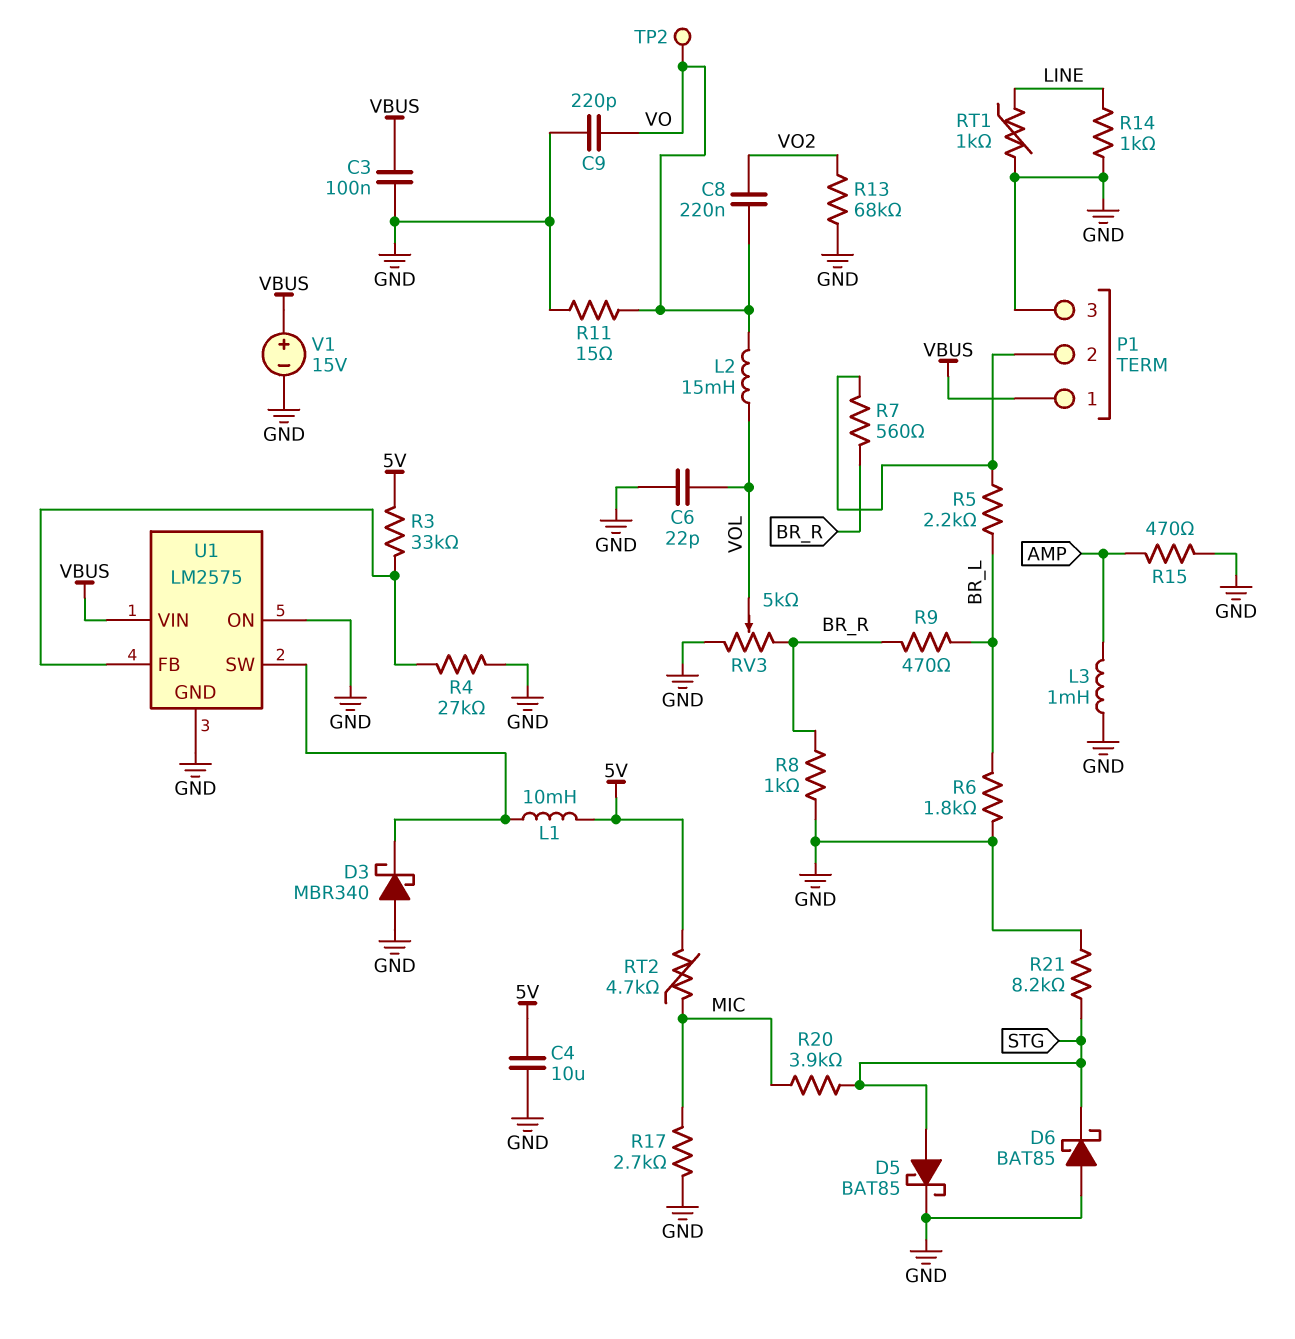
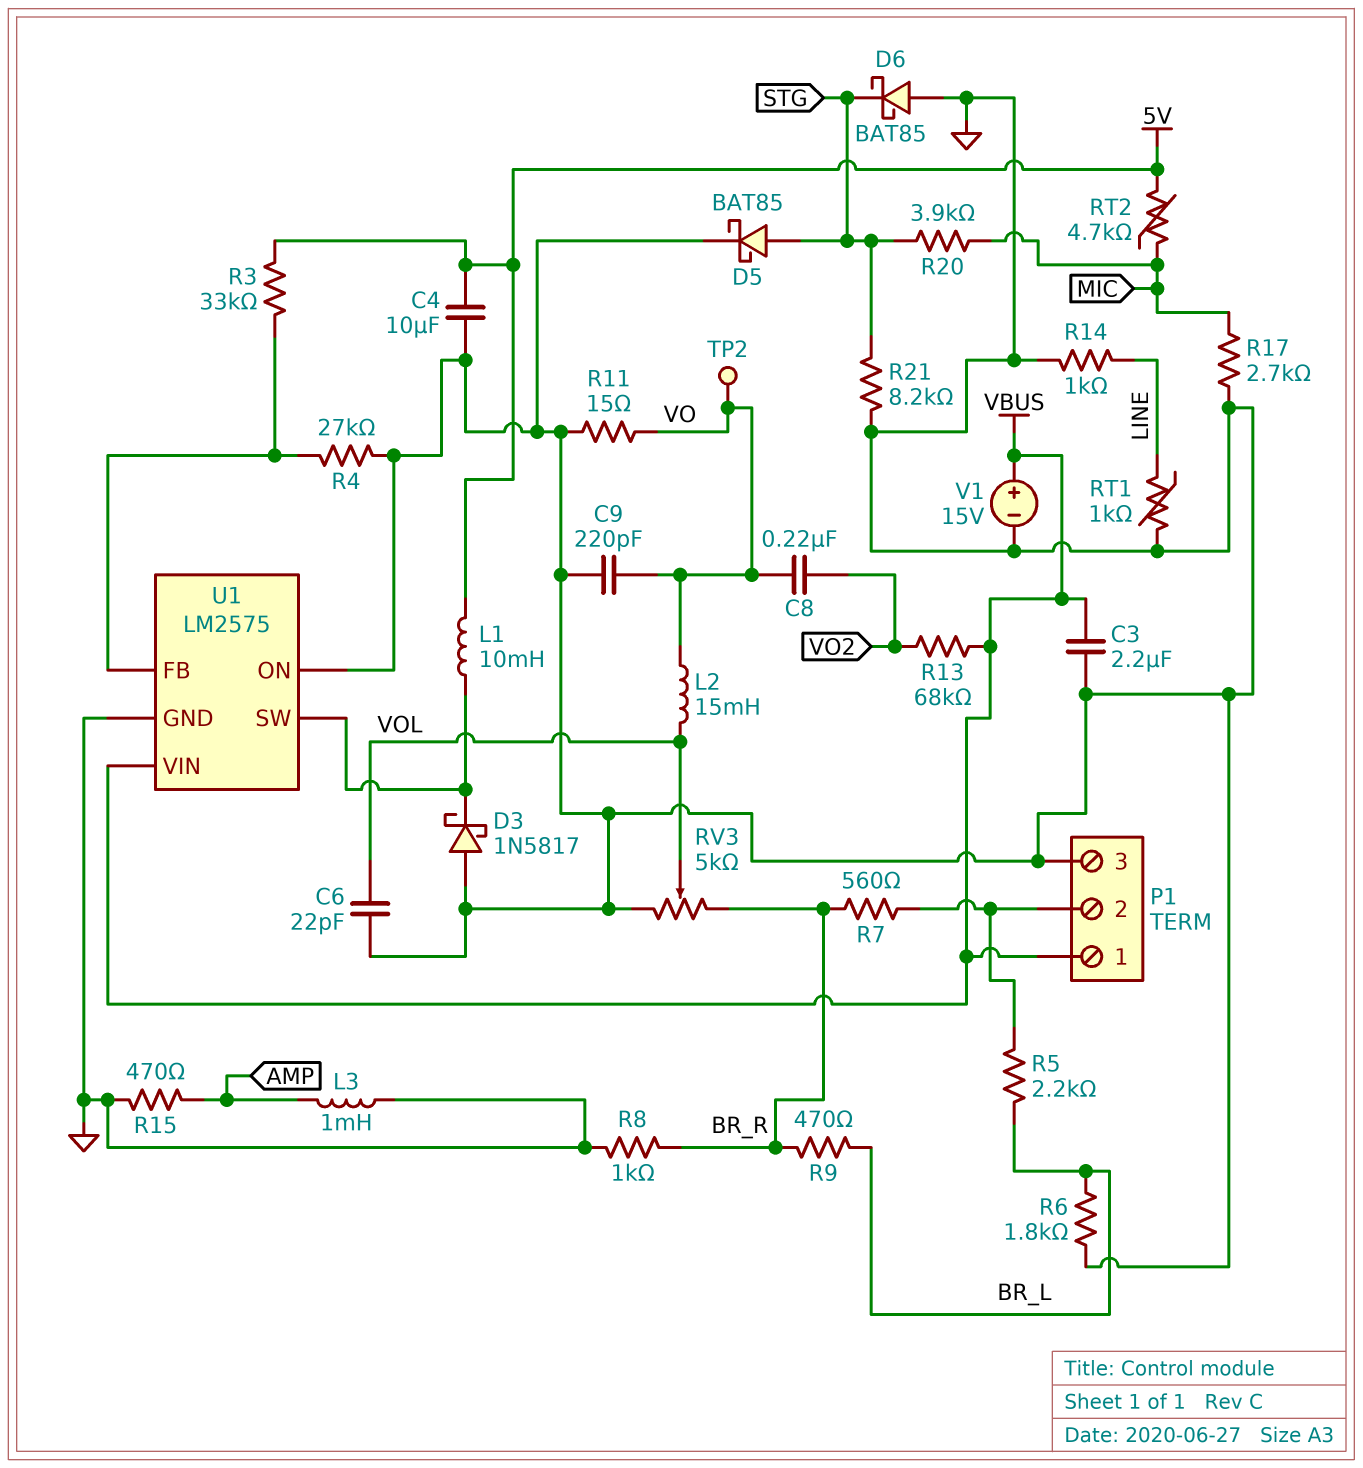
C3: 100nF (GND, VBUS) -> 2.2uF (GND, VBUS)
D3: schottky MBR340 (A GND, K U1/SW) -> schottky 1N5817 (A GND, K U1/SW)
R13: 68k (GND, VO2) -> 68k (VBUS, VO2)

